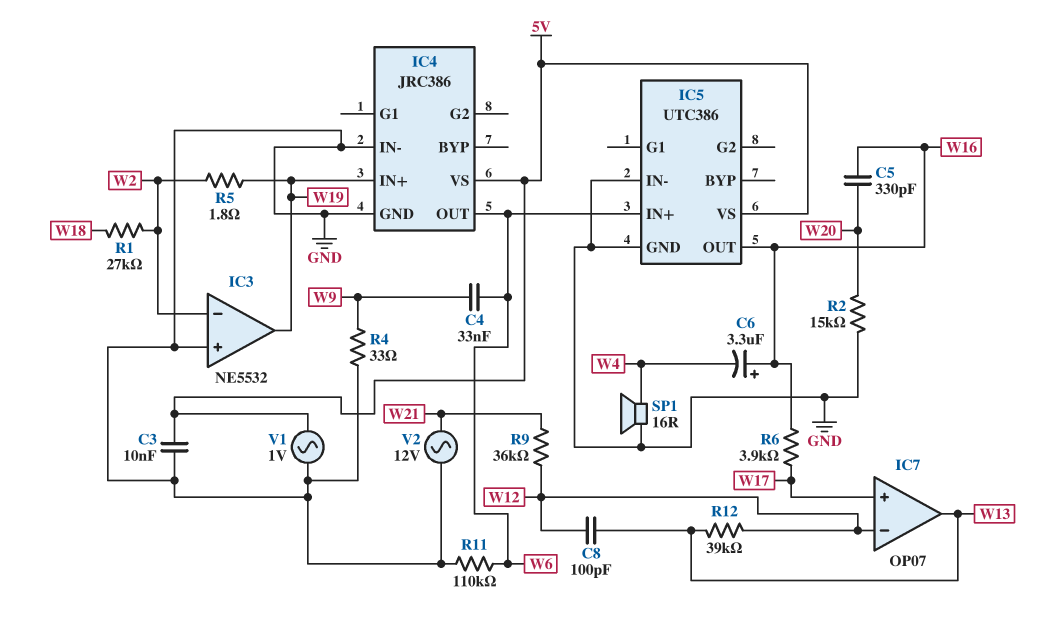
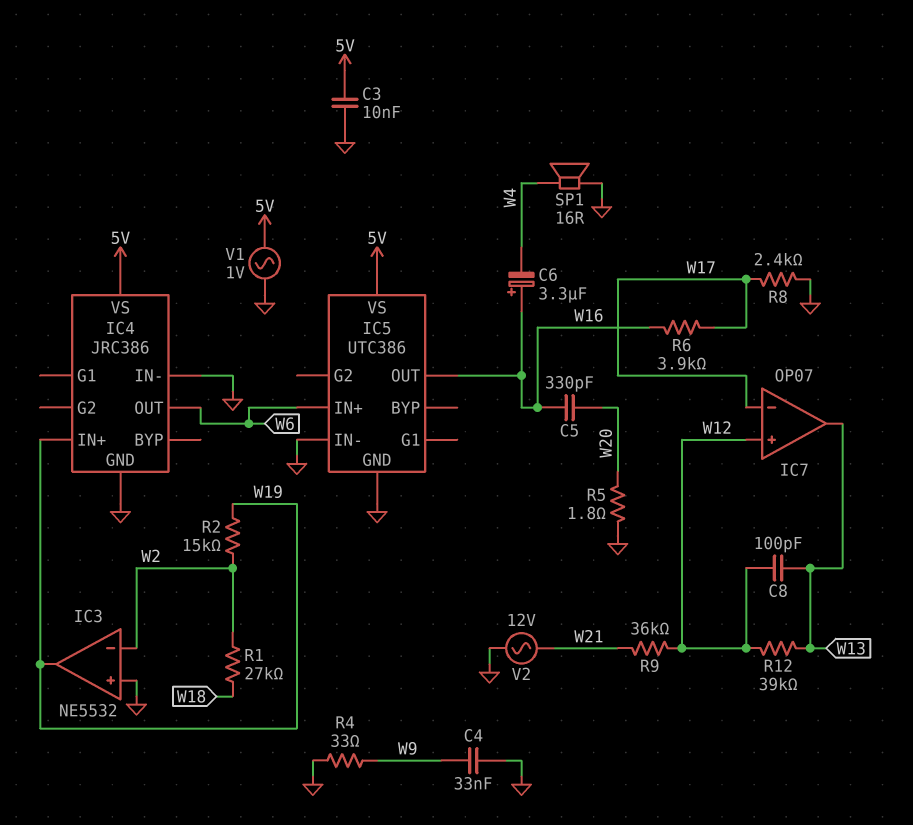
C4: 33nF (W6, W9) -> 33nF (GND, W9)
IC7 pin in+: W17 -> W12
IC7 pin in-: W12 -> W17
R2: 15k (GND, W20) -> 15k (W2, W19)
R5: 1.8 (W2, W19) -> 1.8 (GND, W20)
R8: none -> 2.4k (GND, W17)
R11: 110k (GND, W6) -> none

